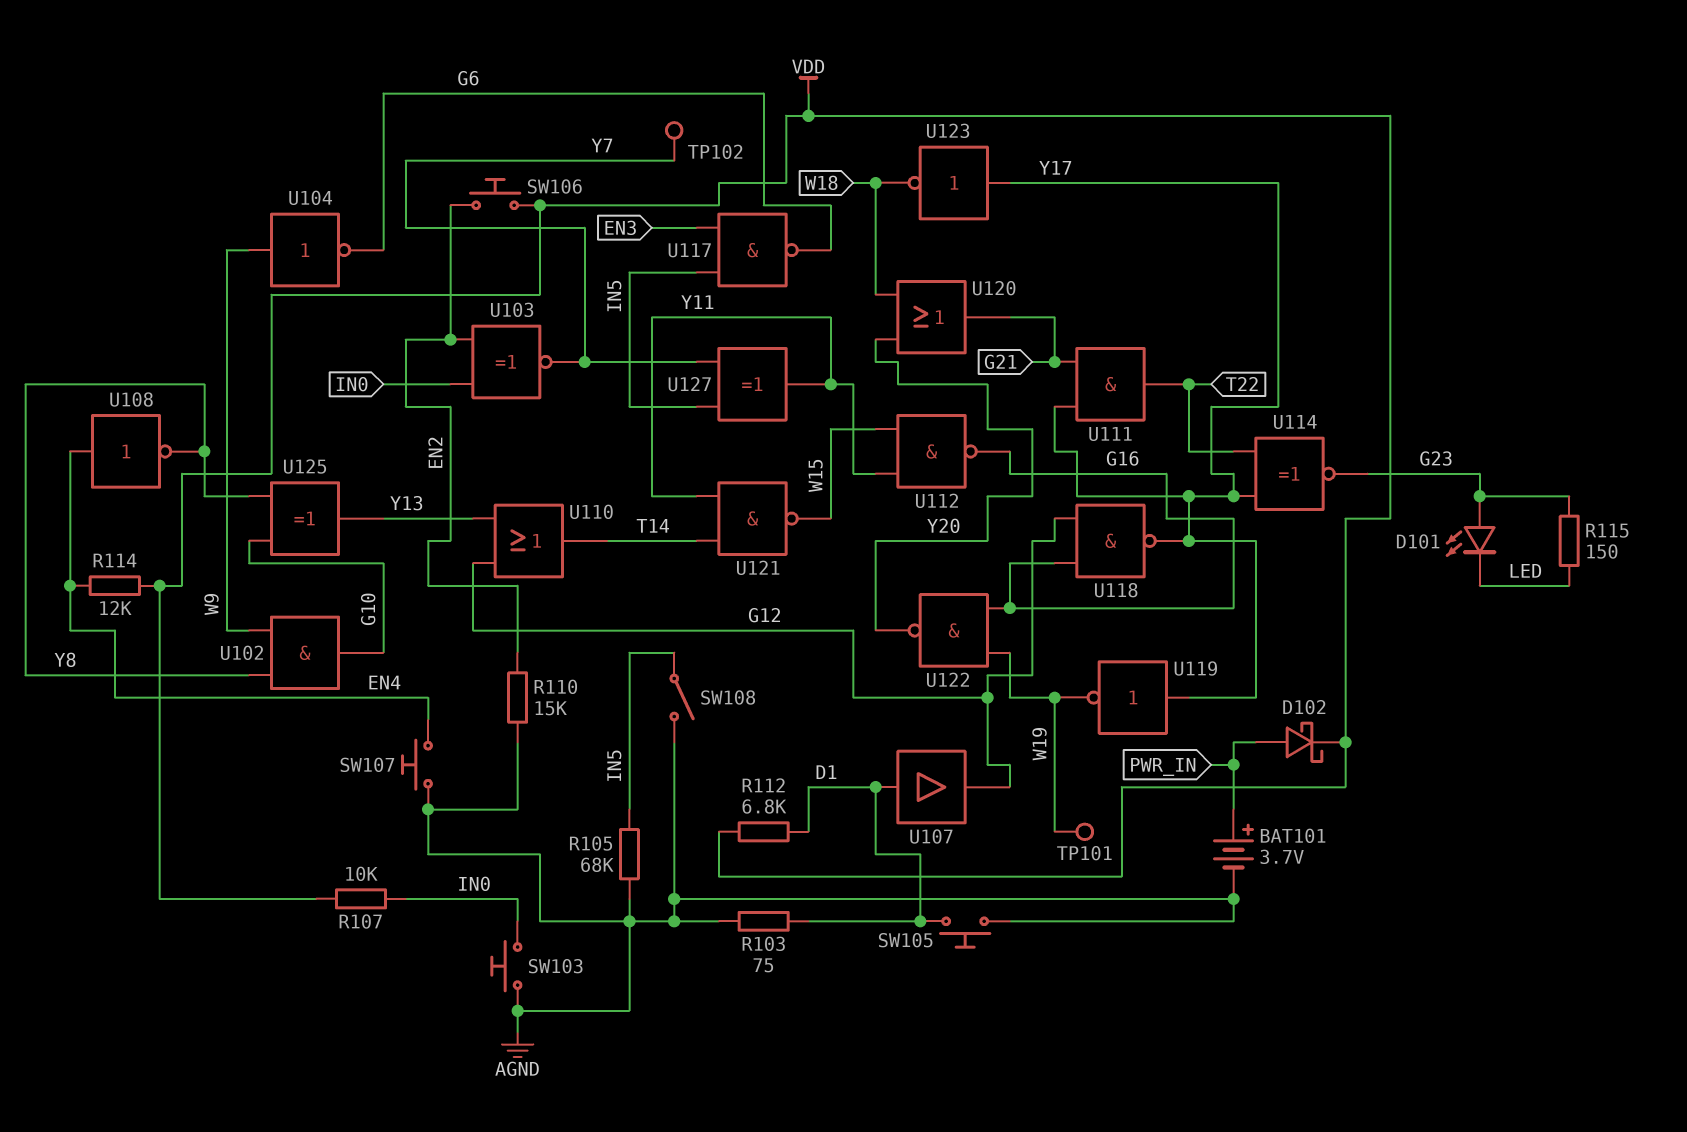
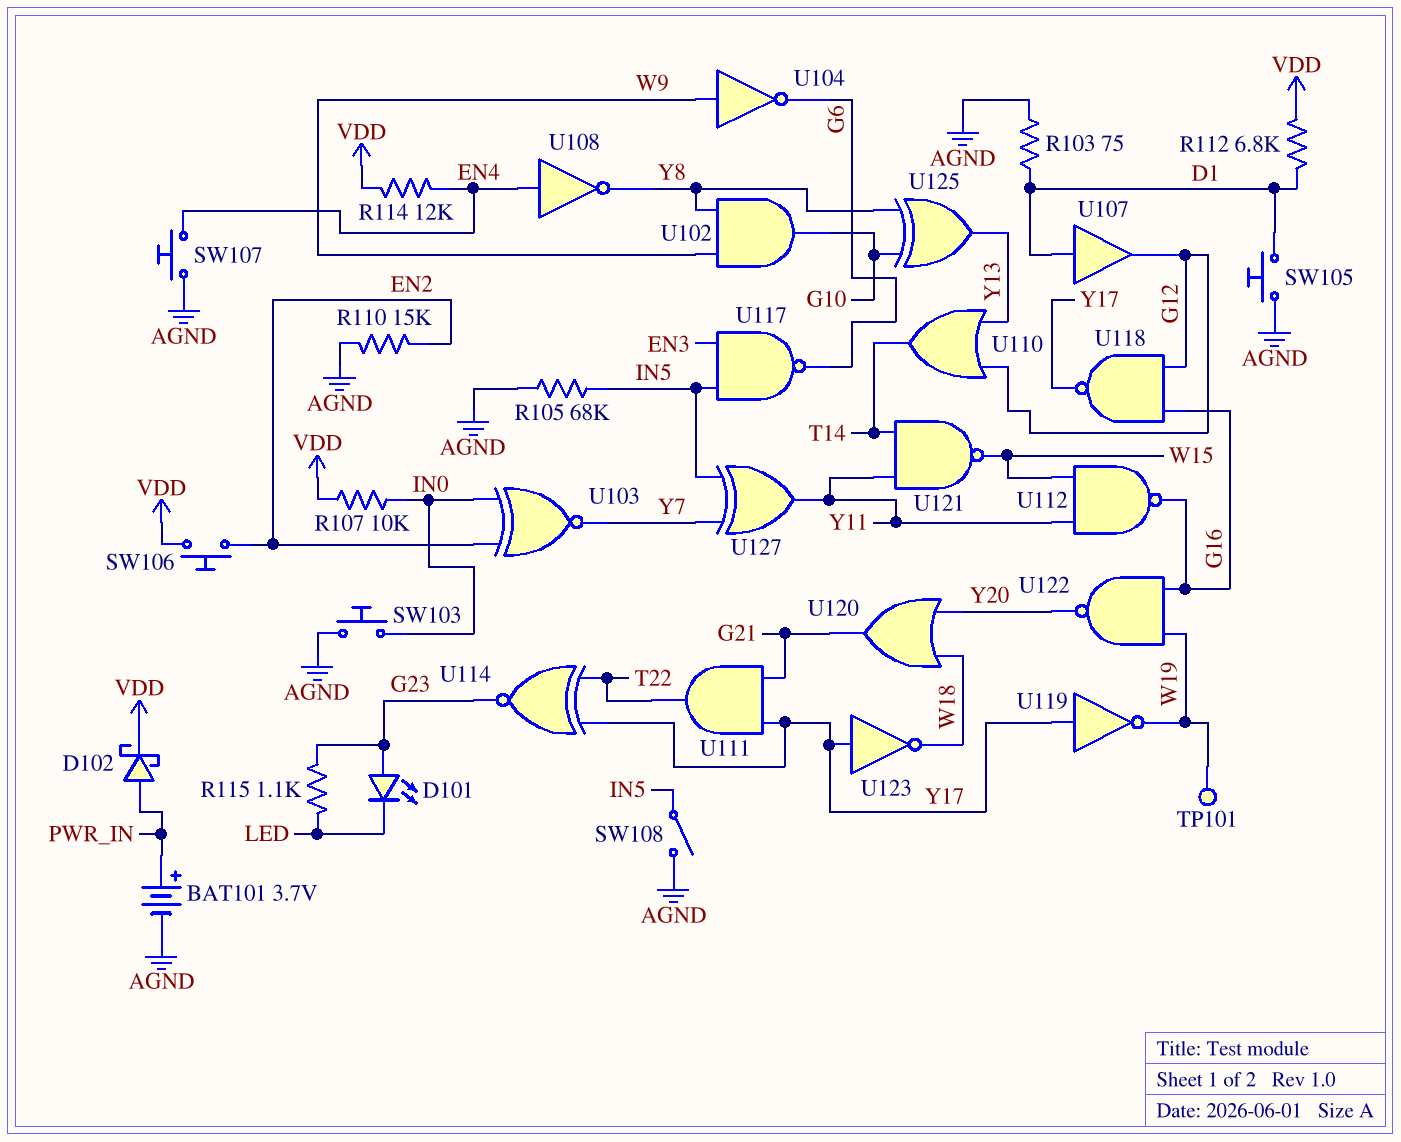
R115: 150 (G23, LED) -> 1.1k (G23, LED)
TP102: test point (Y7) -> none

